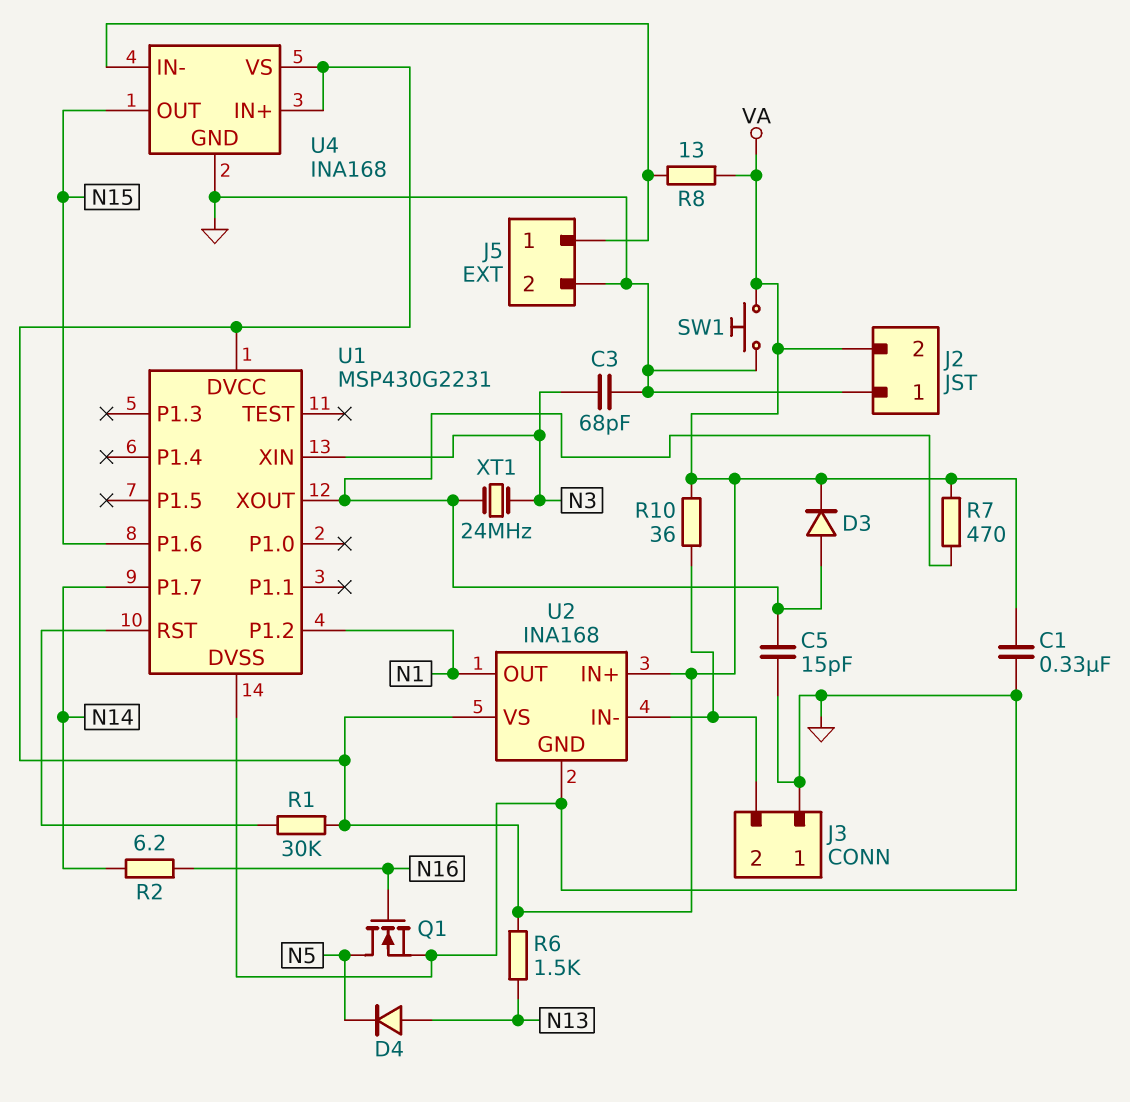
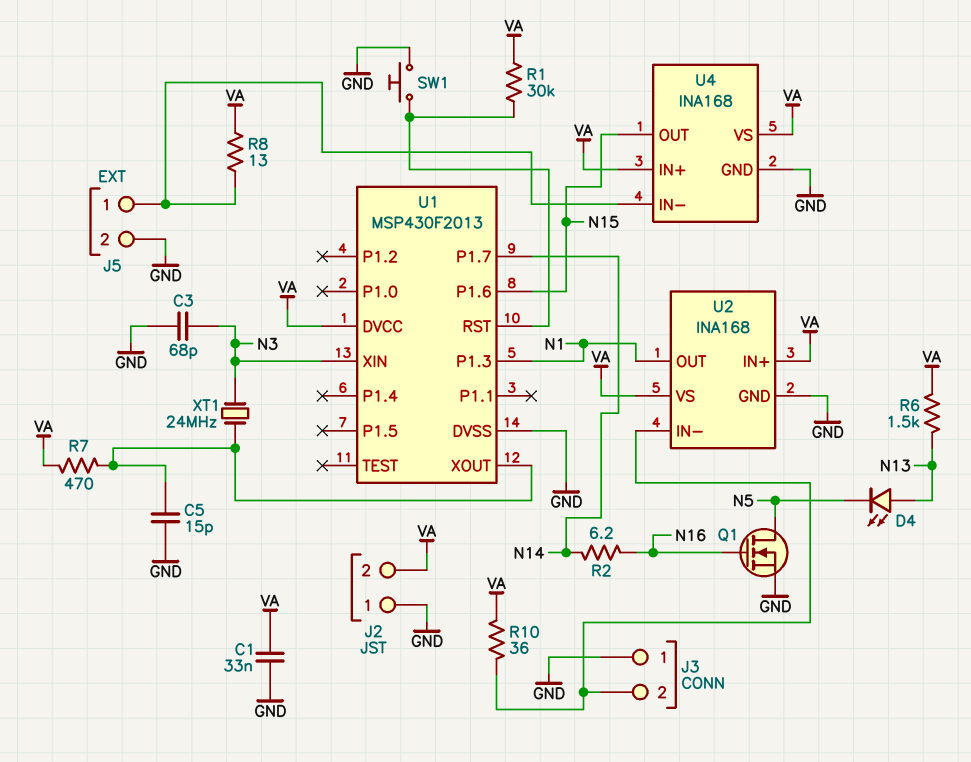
C1: 330nF (GND, VA) -> 33nF (GND, VA)
D3: diode (A U1/XOUT, K VA) -> none
D4: diode (A N13, K N5) -> LED (A N13, K N5)
SW1: button (GND, VA) -> button (GND, U1/RST)
U1: MSP430G2231 -> MSP430F2013
U1 pin P1.2: N1 -> none
U1 pin P1.3: none -> N1

